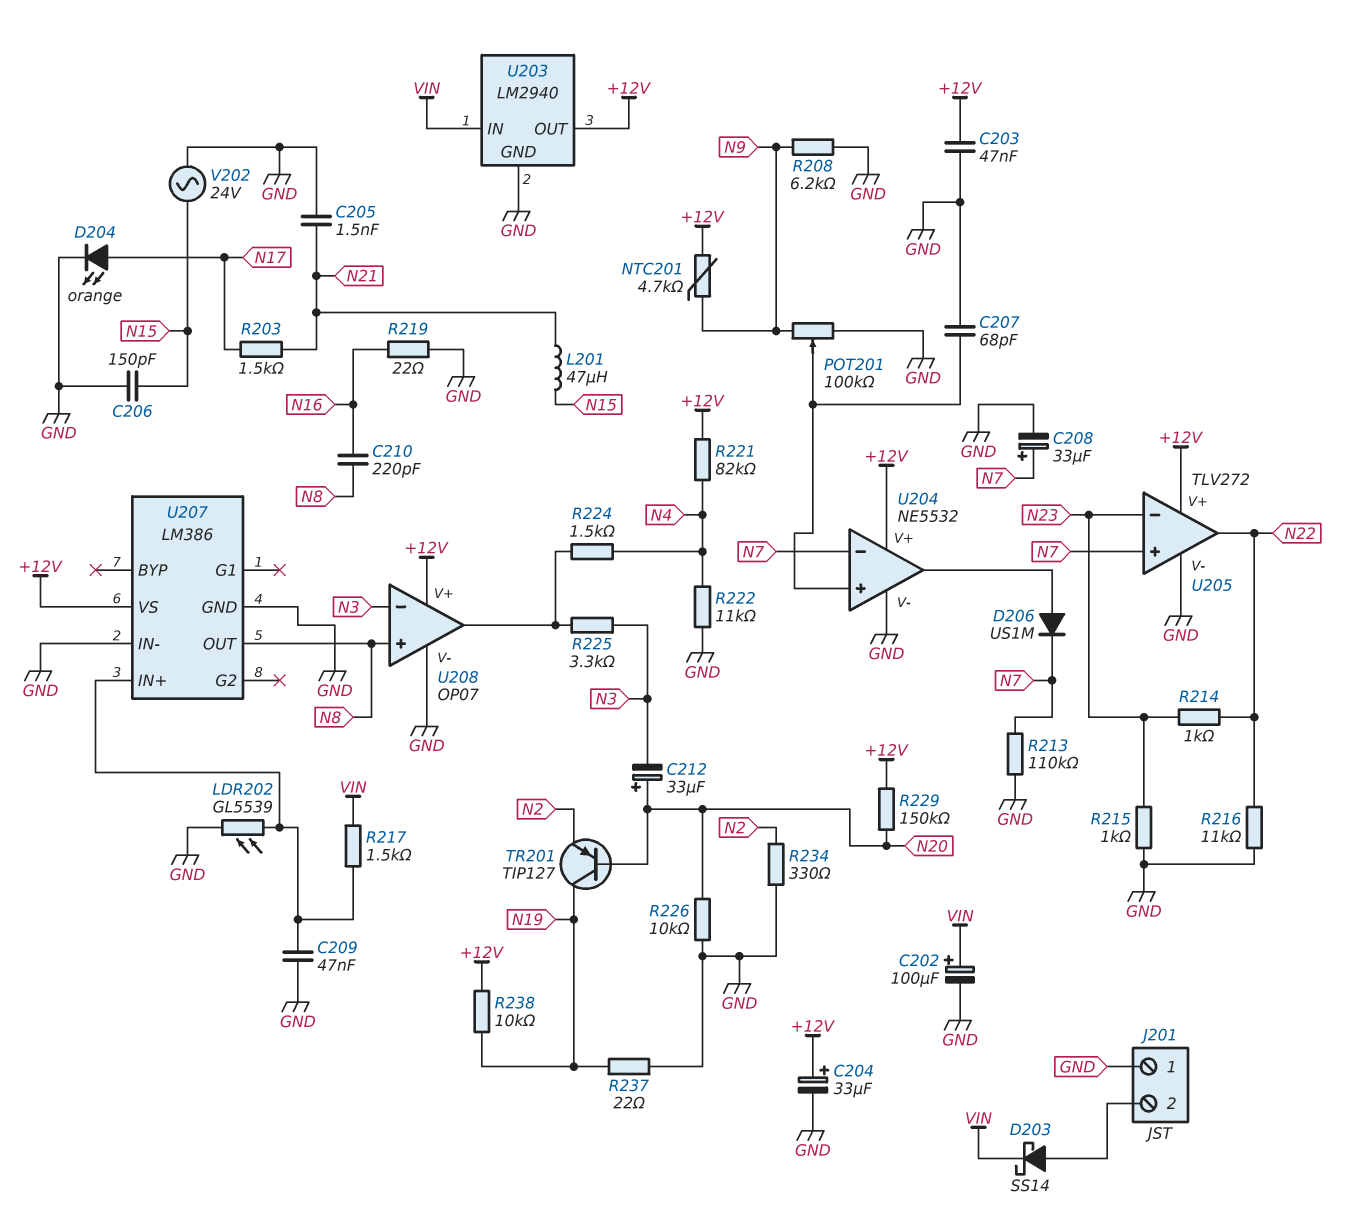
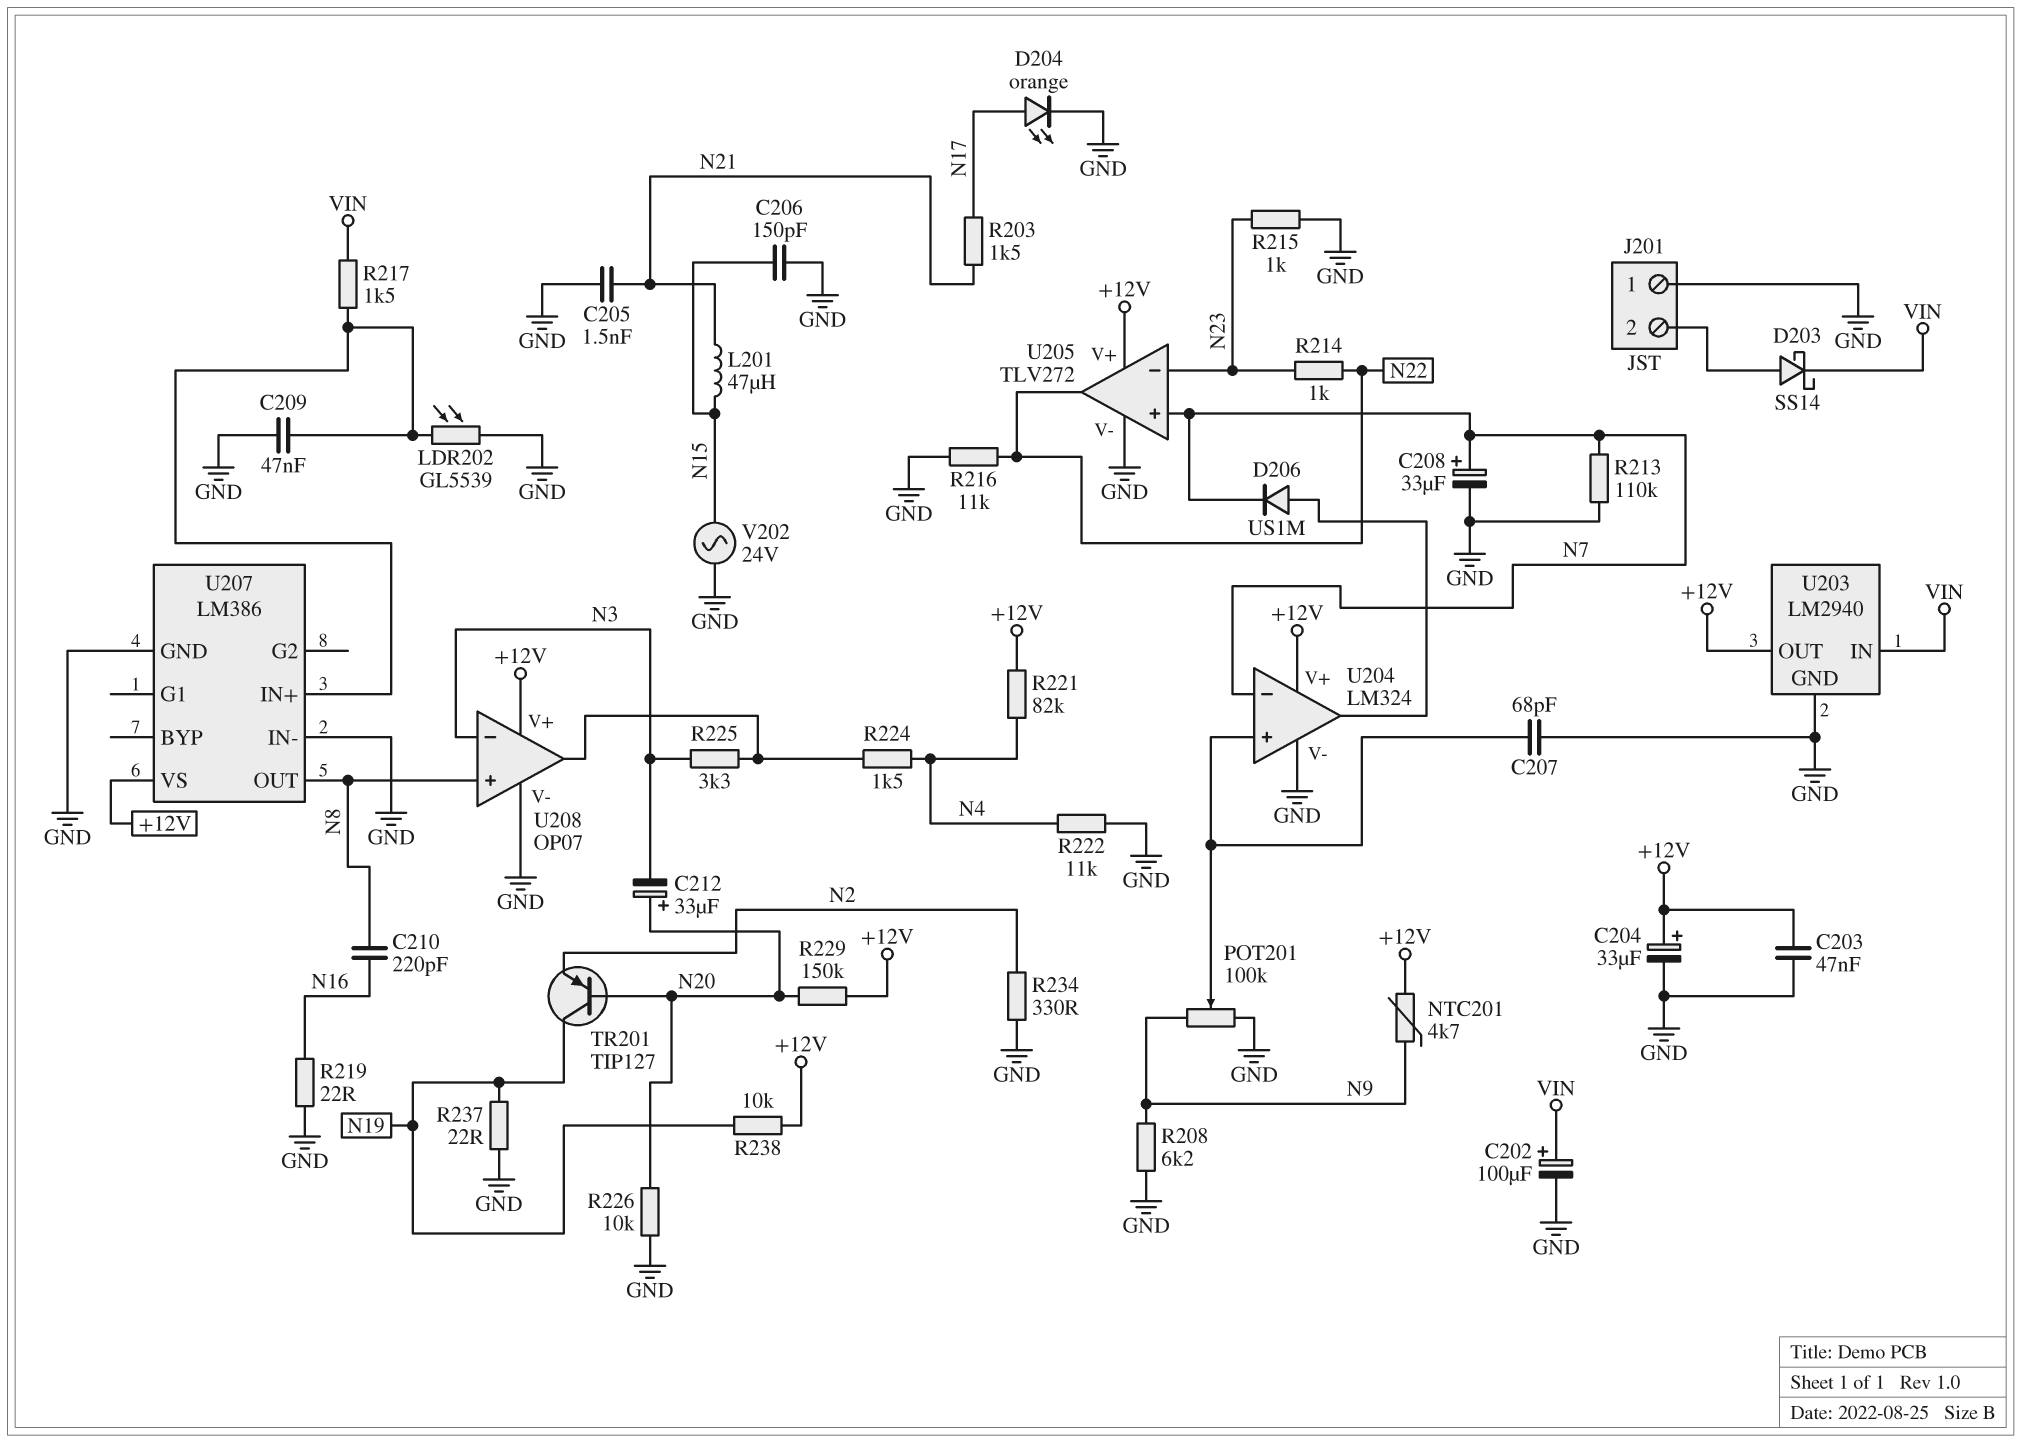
U204: NE5532 -> LM324

